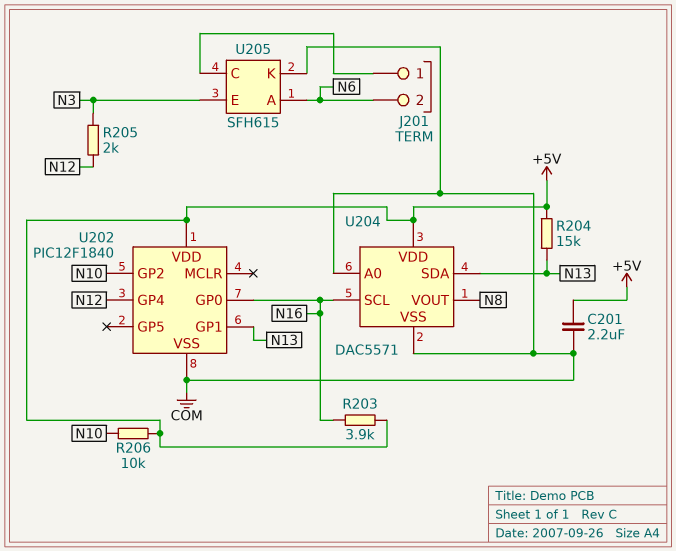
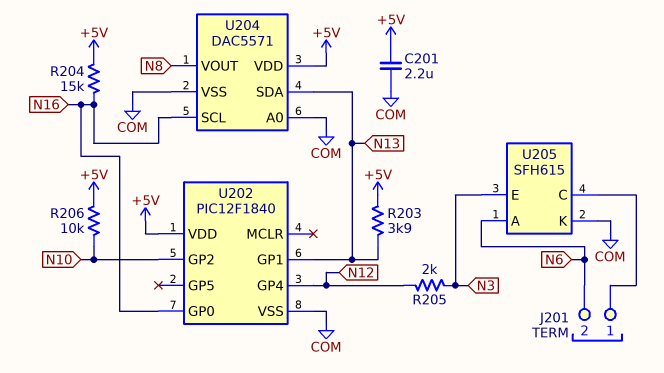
R203: 3.9k (+5V, N16) -> 3.9k (+5V, N13)
R204: 15k (+5V, N13) -> 15k (+5V, N16)

